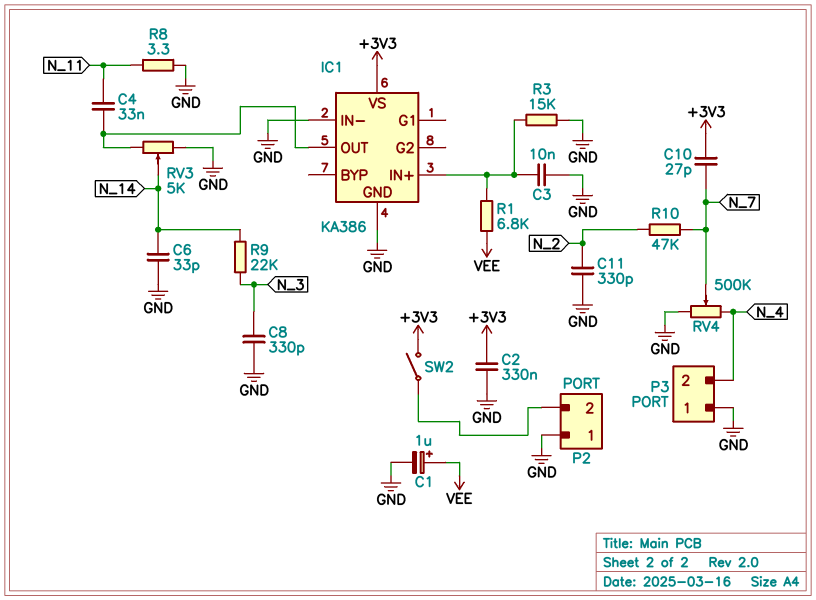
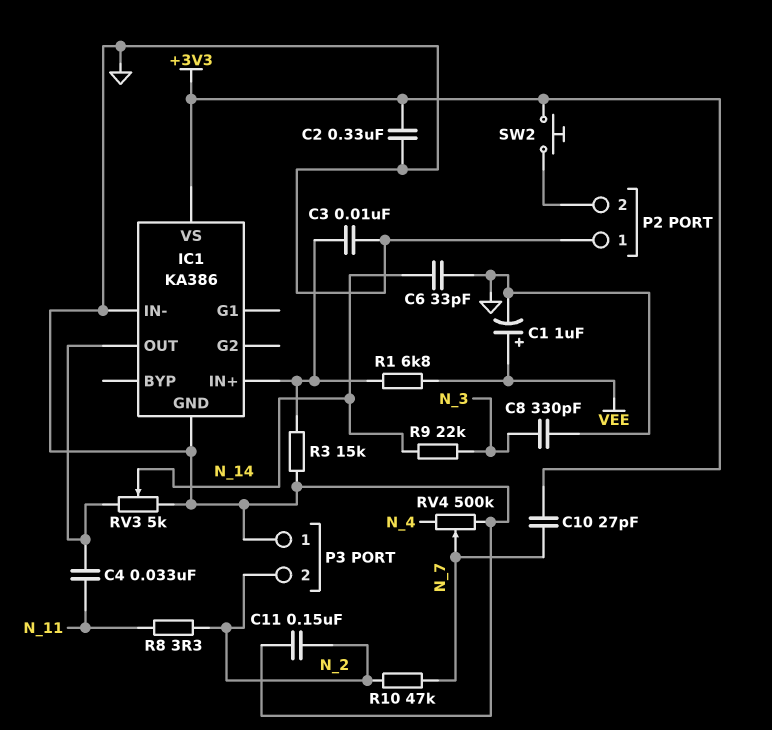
C11: 330pF (GND, N_2) -> 150nF (GND, N_2)
P3 pin 2: N_4 -> N_2
R8: 3.3 (GND, N_11) -> 3.3 (N_2, N_11)
SW2: switch (+3V3, P2/2) -> button (+3V3, P2/2)

